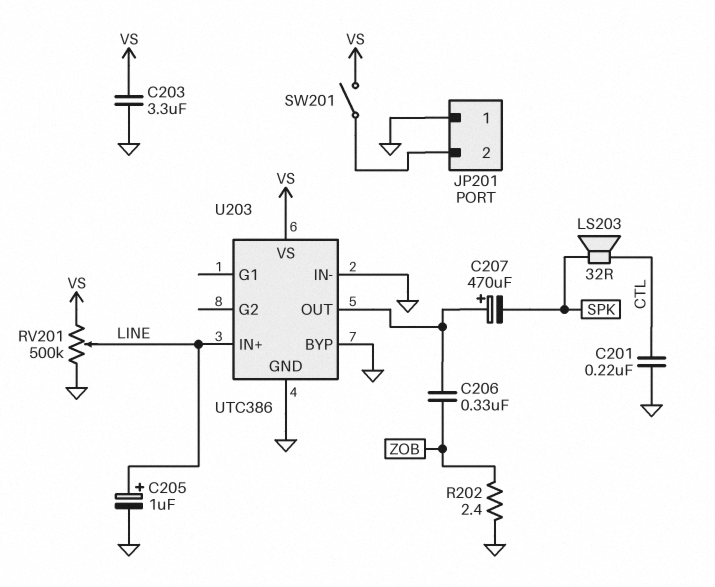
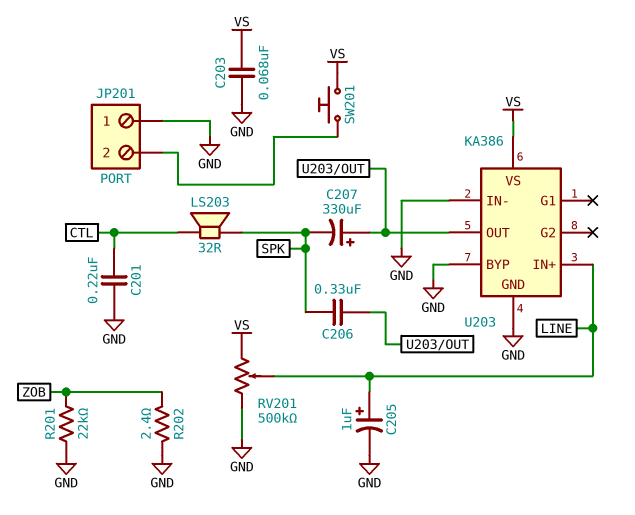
C203: 3.3uF (GND, VS) -> 68nF (GND, VS)
C206: 330nF (U203/OUT, ZOB) -> 330nF (SPK, U203/OUT)
C207: 470uF (plus U203/OUT, minus SPK) -> 330uF (plus U203/OUT, minus SPK)
R201: none -> 22k (GND, ZOB)
SW201: switch (JP201/2, VS) -> button (JP201/2, VS)
U203: UTC386 -> KA386

